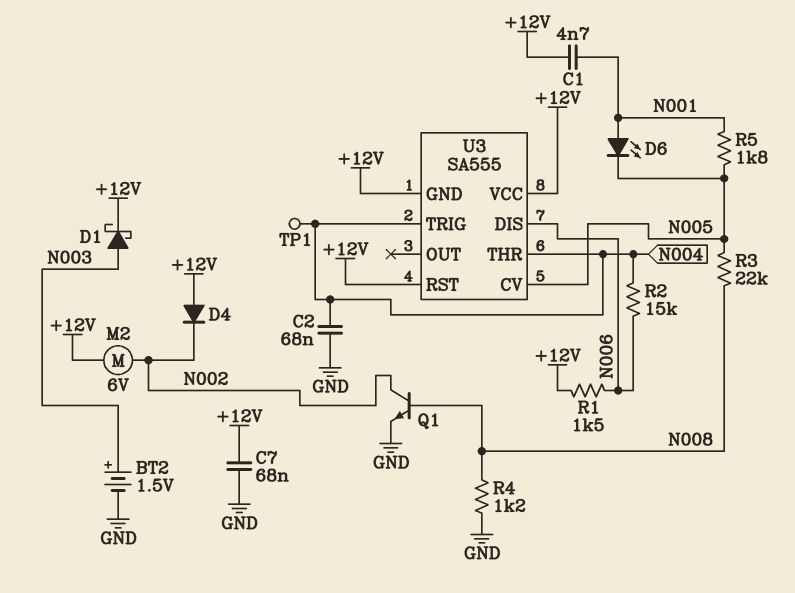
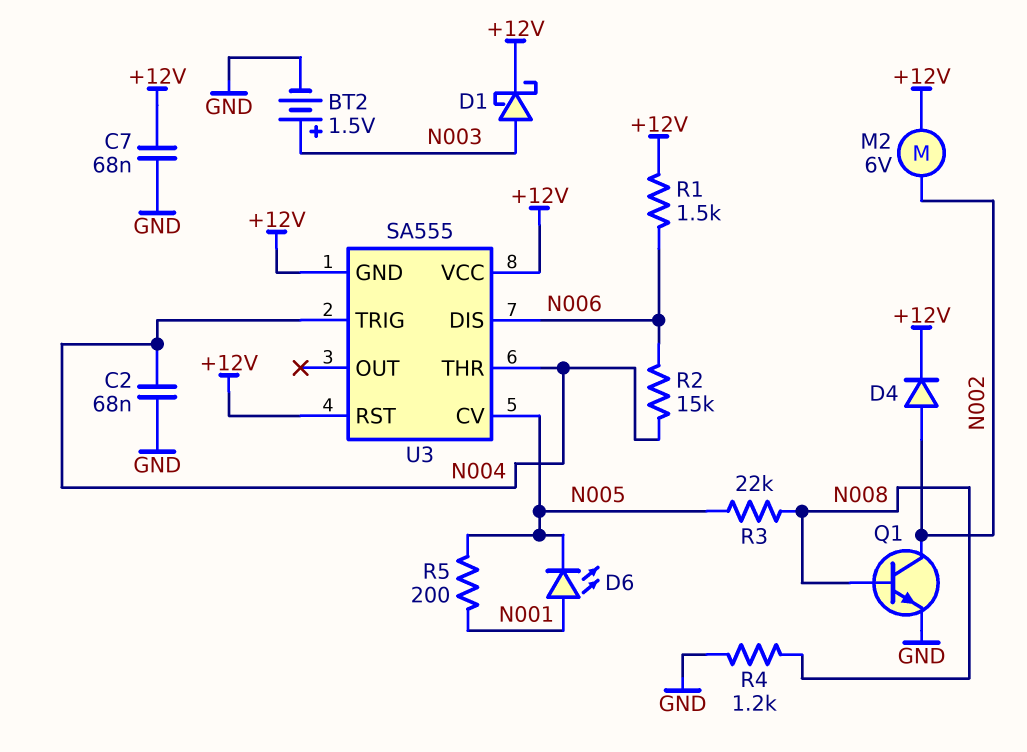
C1: 4.7nF (+12V, N001) -> none
D4: diode (A +12V, K N002) -> diode (A N002, K +12V)
R5: 1.8k (N001, N005) -> 200 (N001, N005)
TP1: test point (N004) -> none

